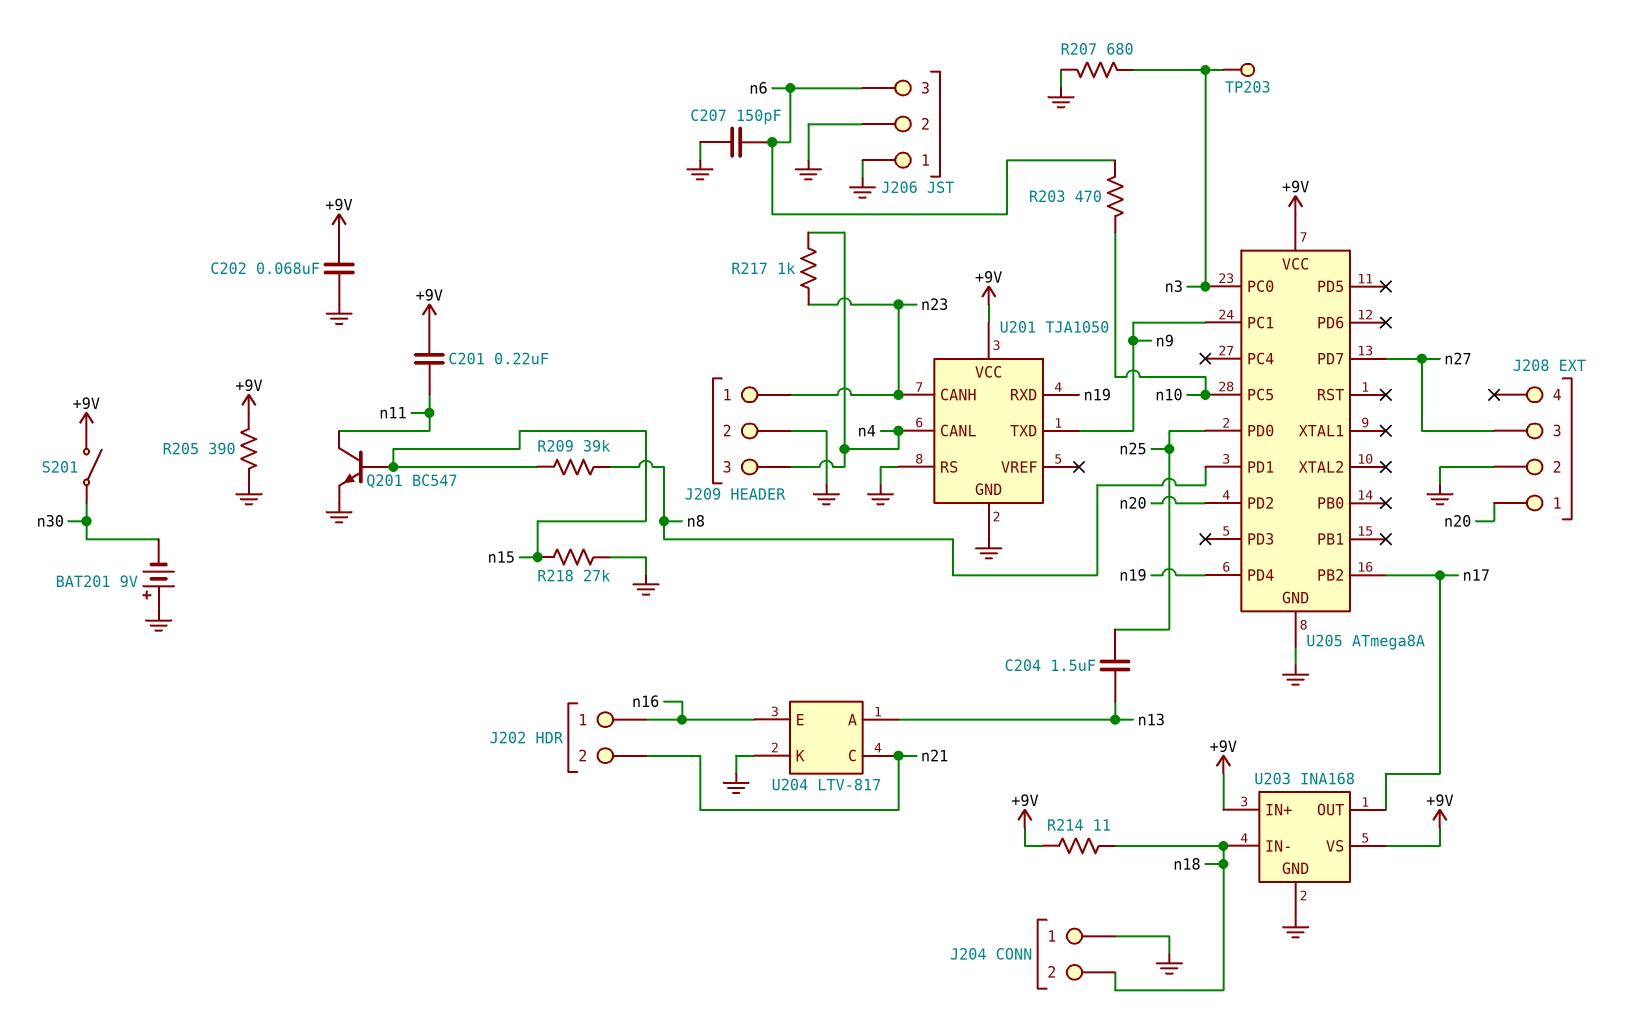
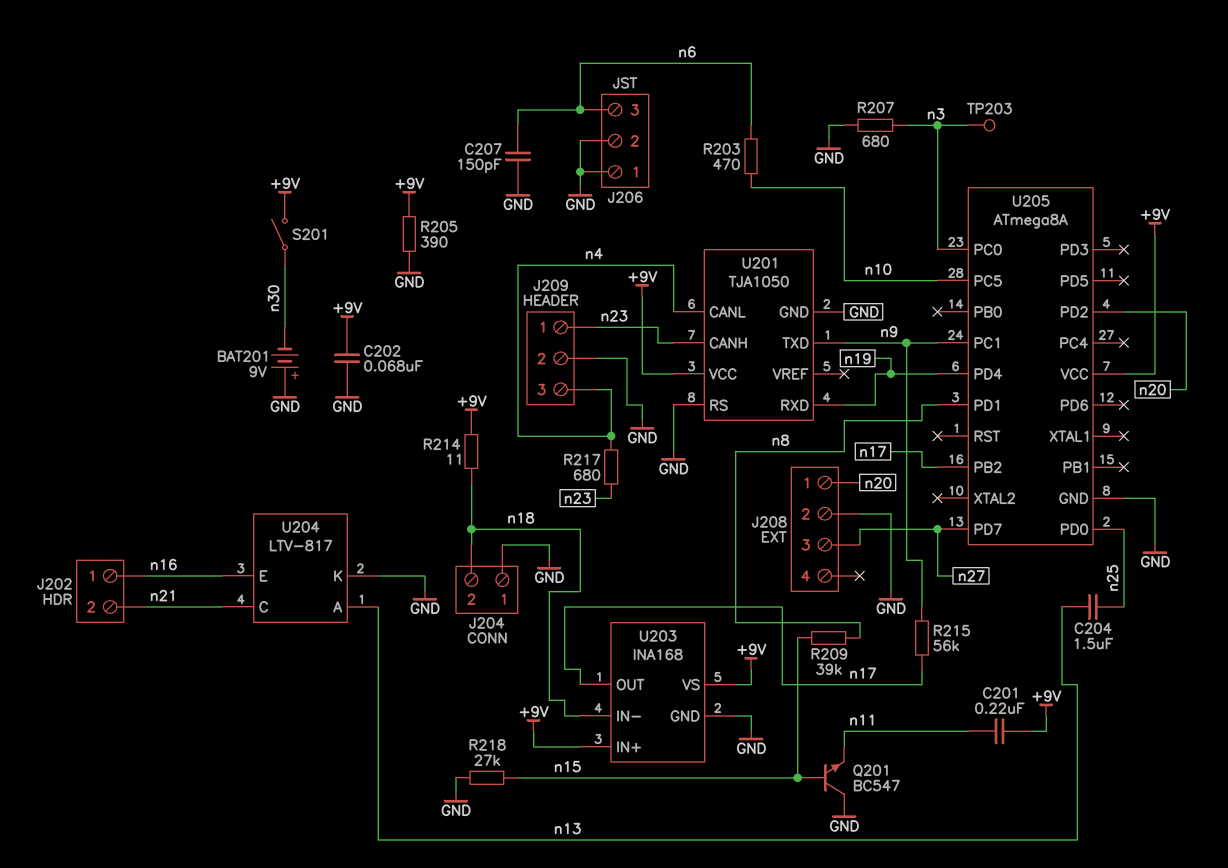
Q201: NPN BC547 (B n15, C n11, E GND) -> NPN BC547 (B n15, C GND, E n11)
R215: none -> 56k (n9, n17)
R217: 1k (n4, n23) -> 680 (n4, n23)

